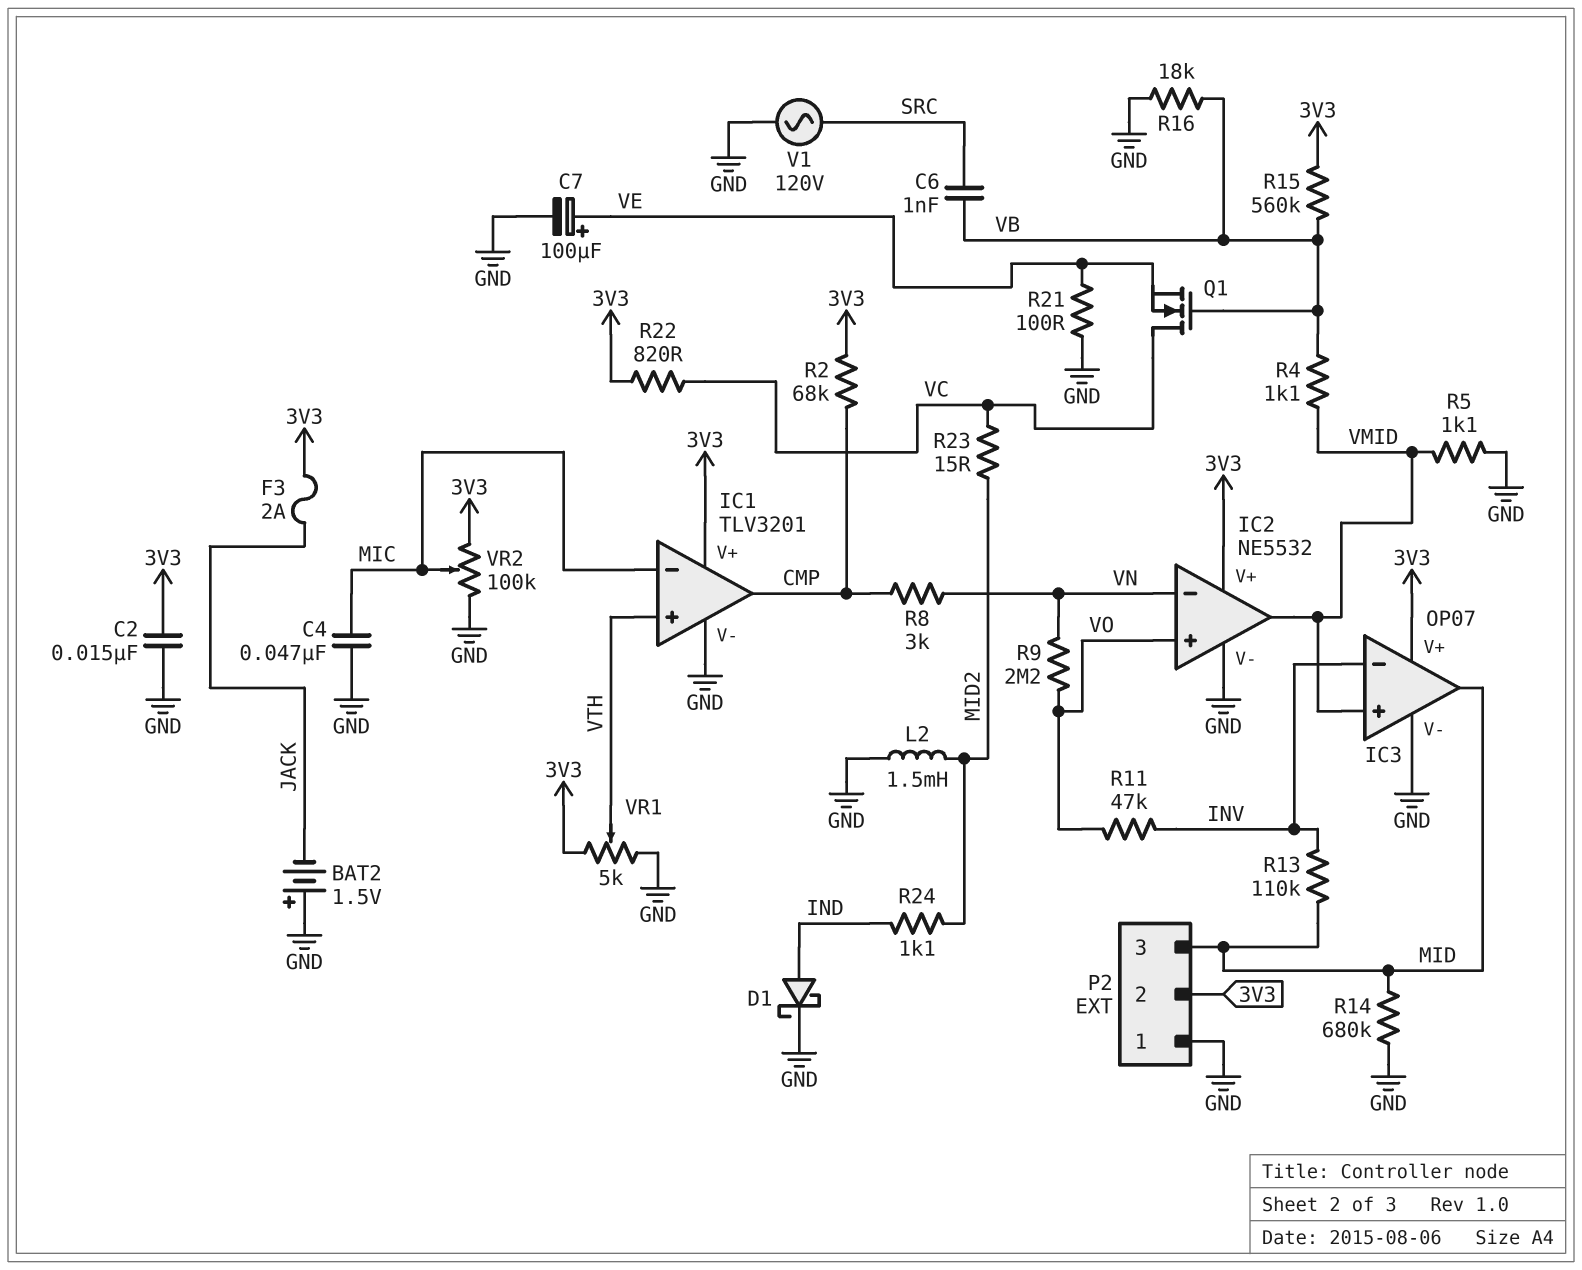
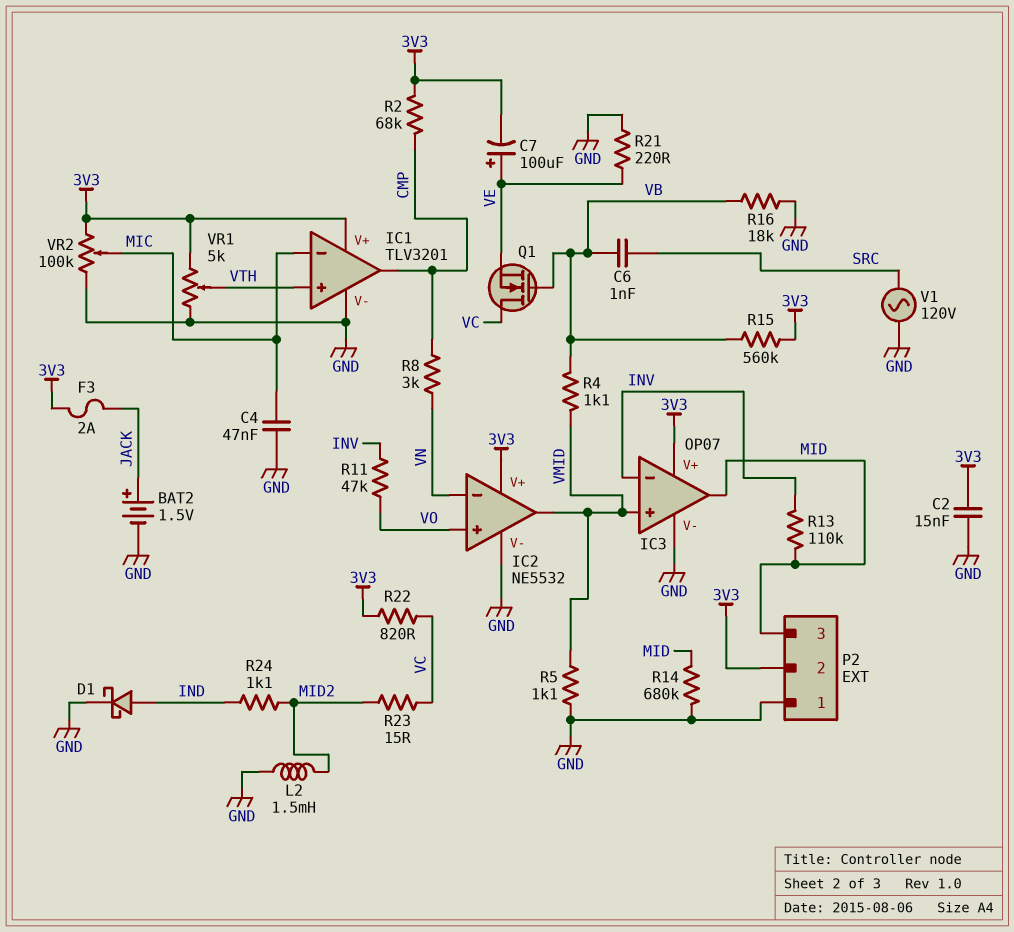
BAT2: 1.5V (plus GND, minus JACK) -> 1.5V (plus JACK, minus GND)
C7: 100uF (plus VE, minus GND) -> 100uF (plus VE, minus 3V3)
R9: 2.2M (VN, VO) -> none
R21: 100 (GND, VE) -> 220 (GND, VE)

